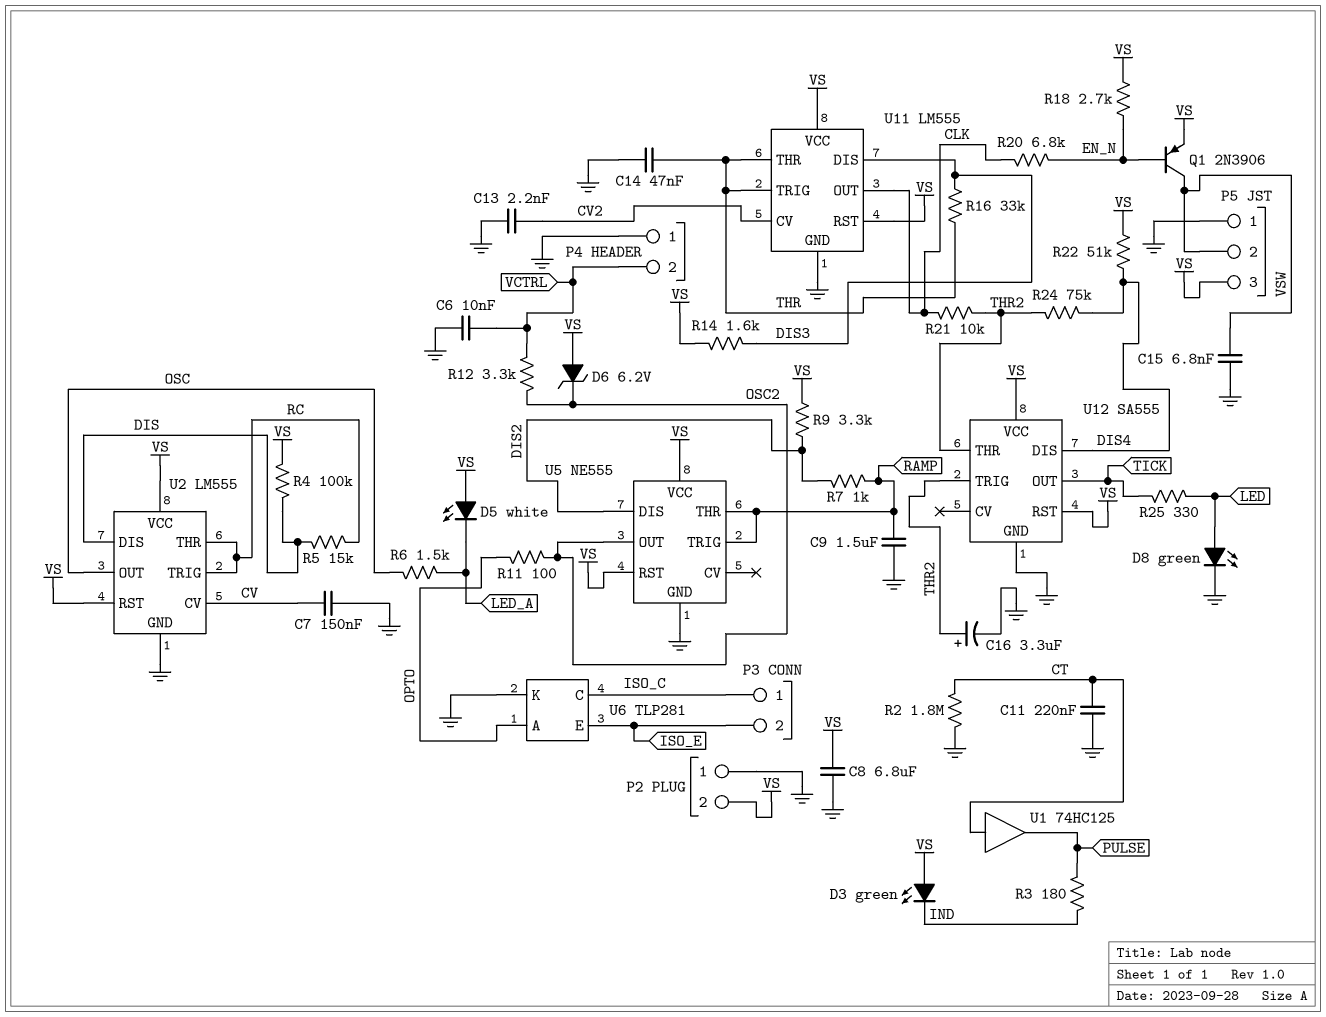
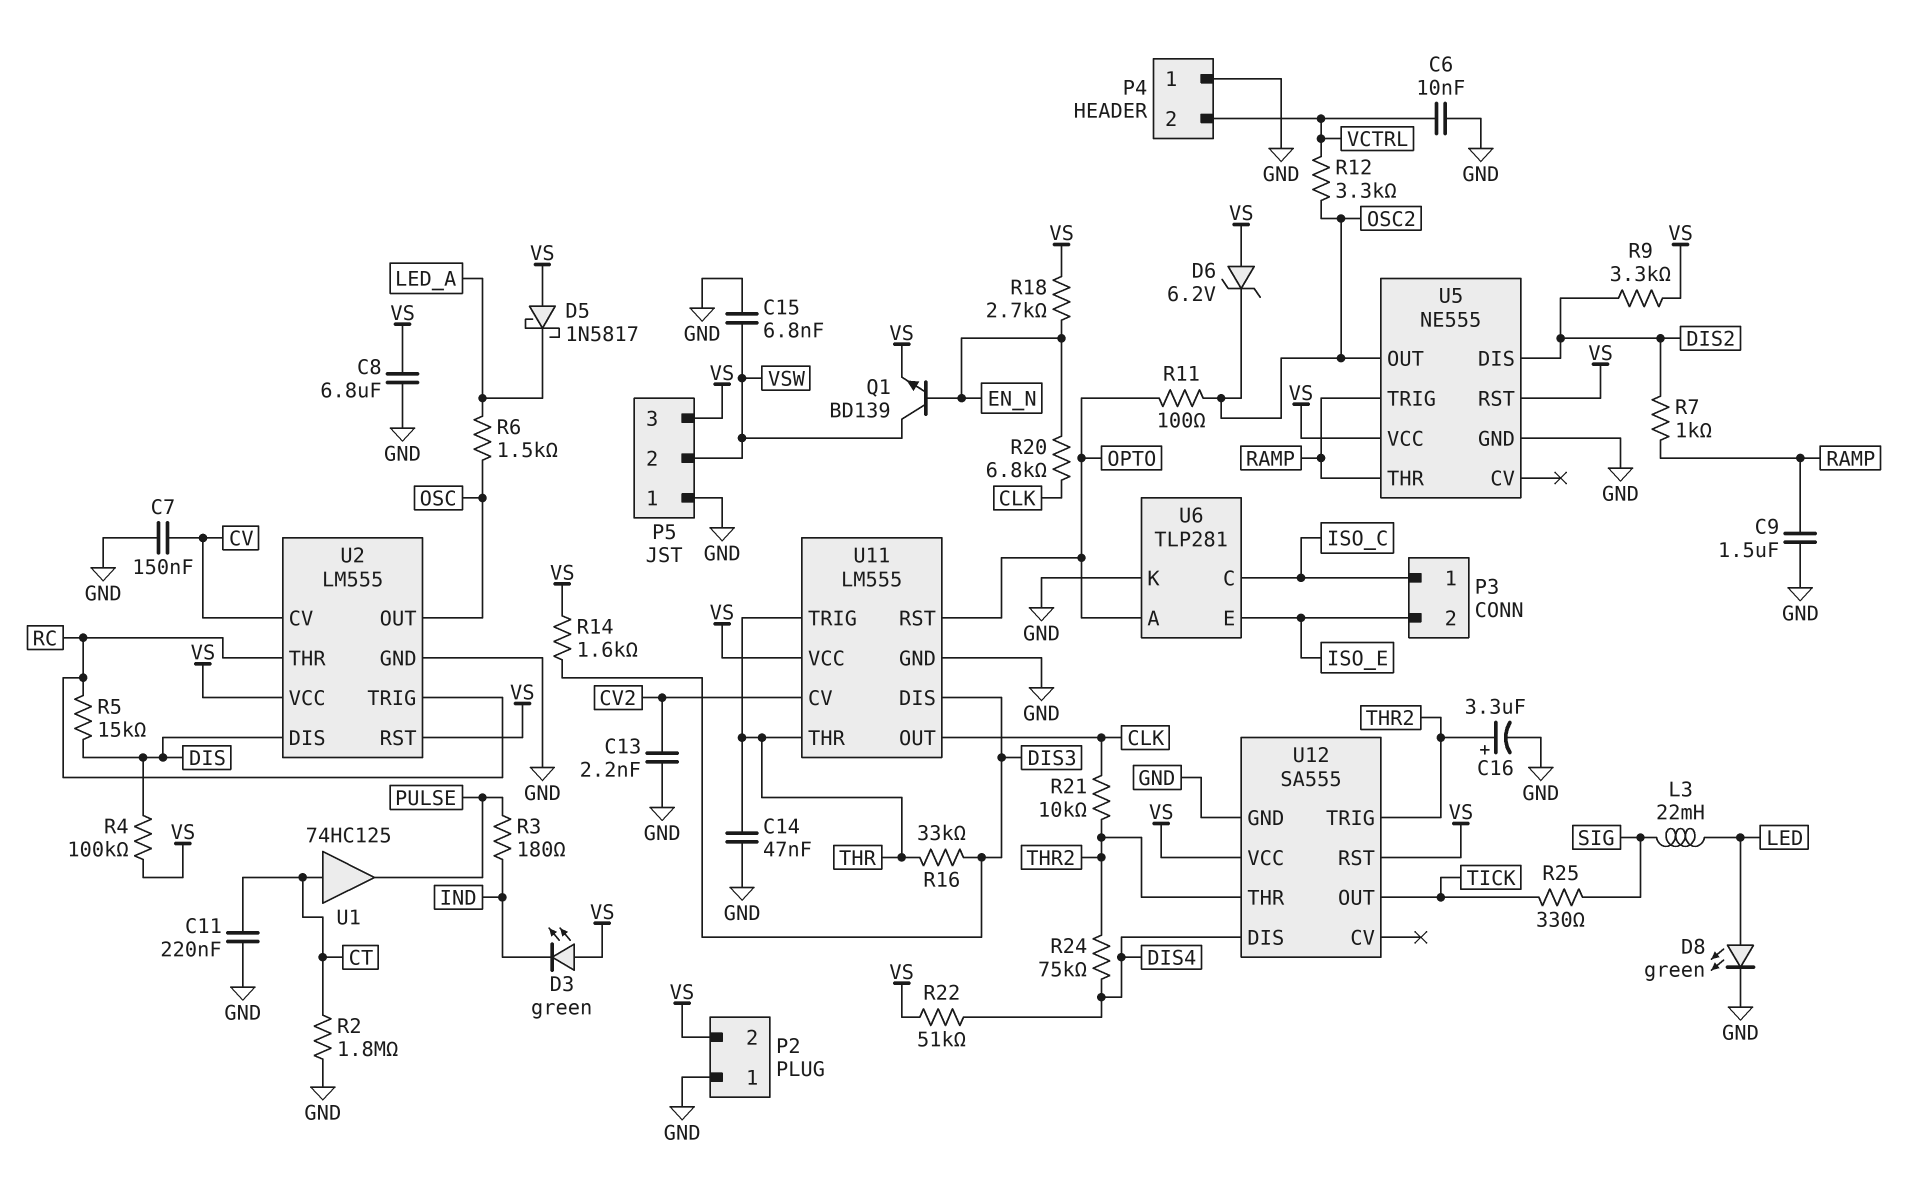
D5: LED white (A VS, K LED_A) -> schottky 1N5817 (A VS, K LED_A)
L3: none -> 22mH (LED, SIG)
Q1: PNP 2N3906 (B EN_N, C VSW, E VS) -> NPN BD139 (B EN_N, C VSW, E VS)
R25: 330 (LED, TICK) -> 330 (SIG, TICK)
U11 pin RST: VS -> OPTO

